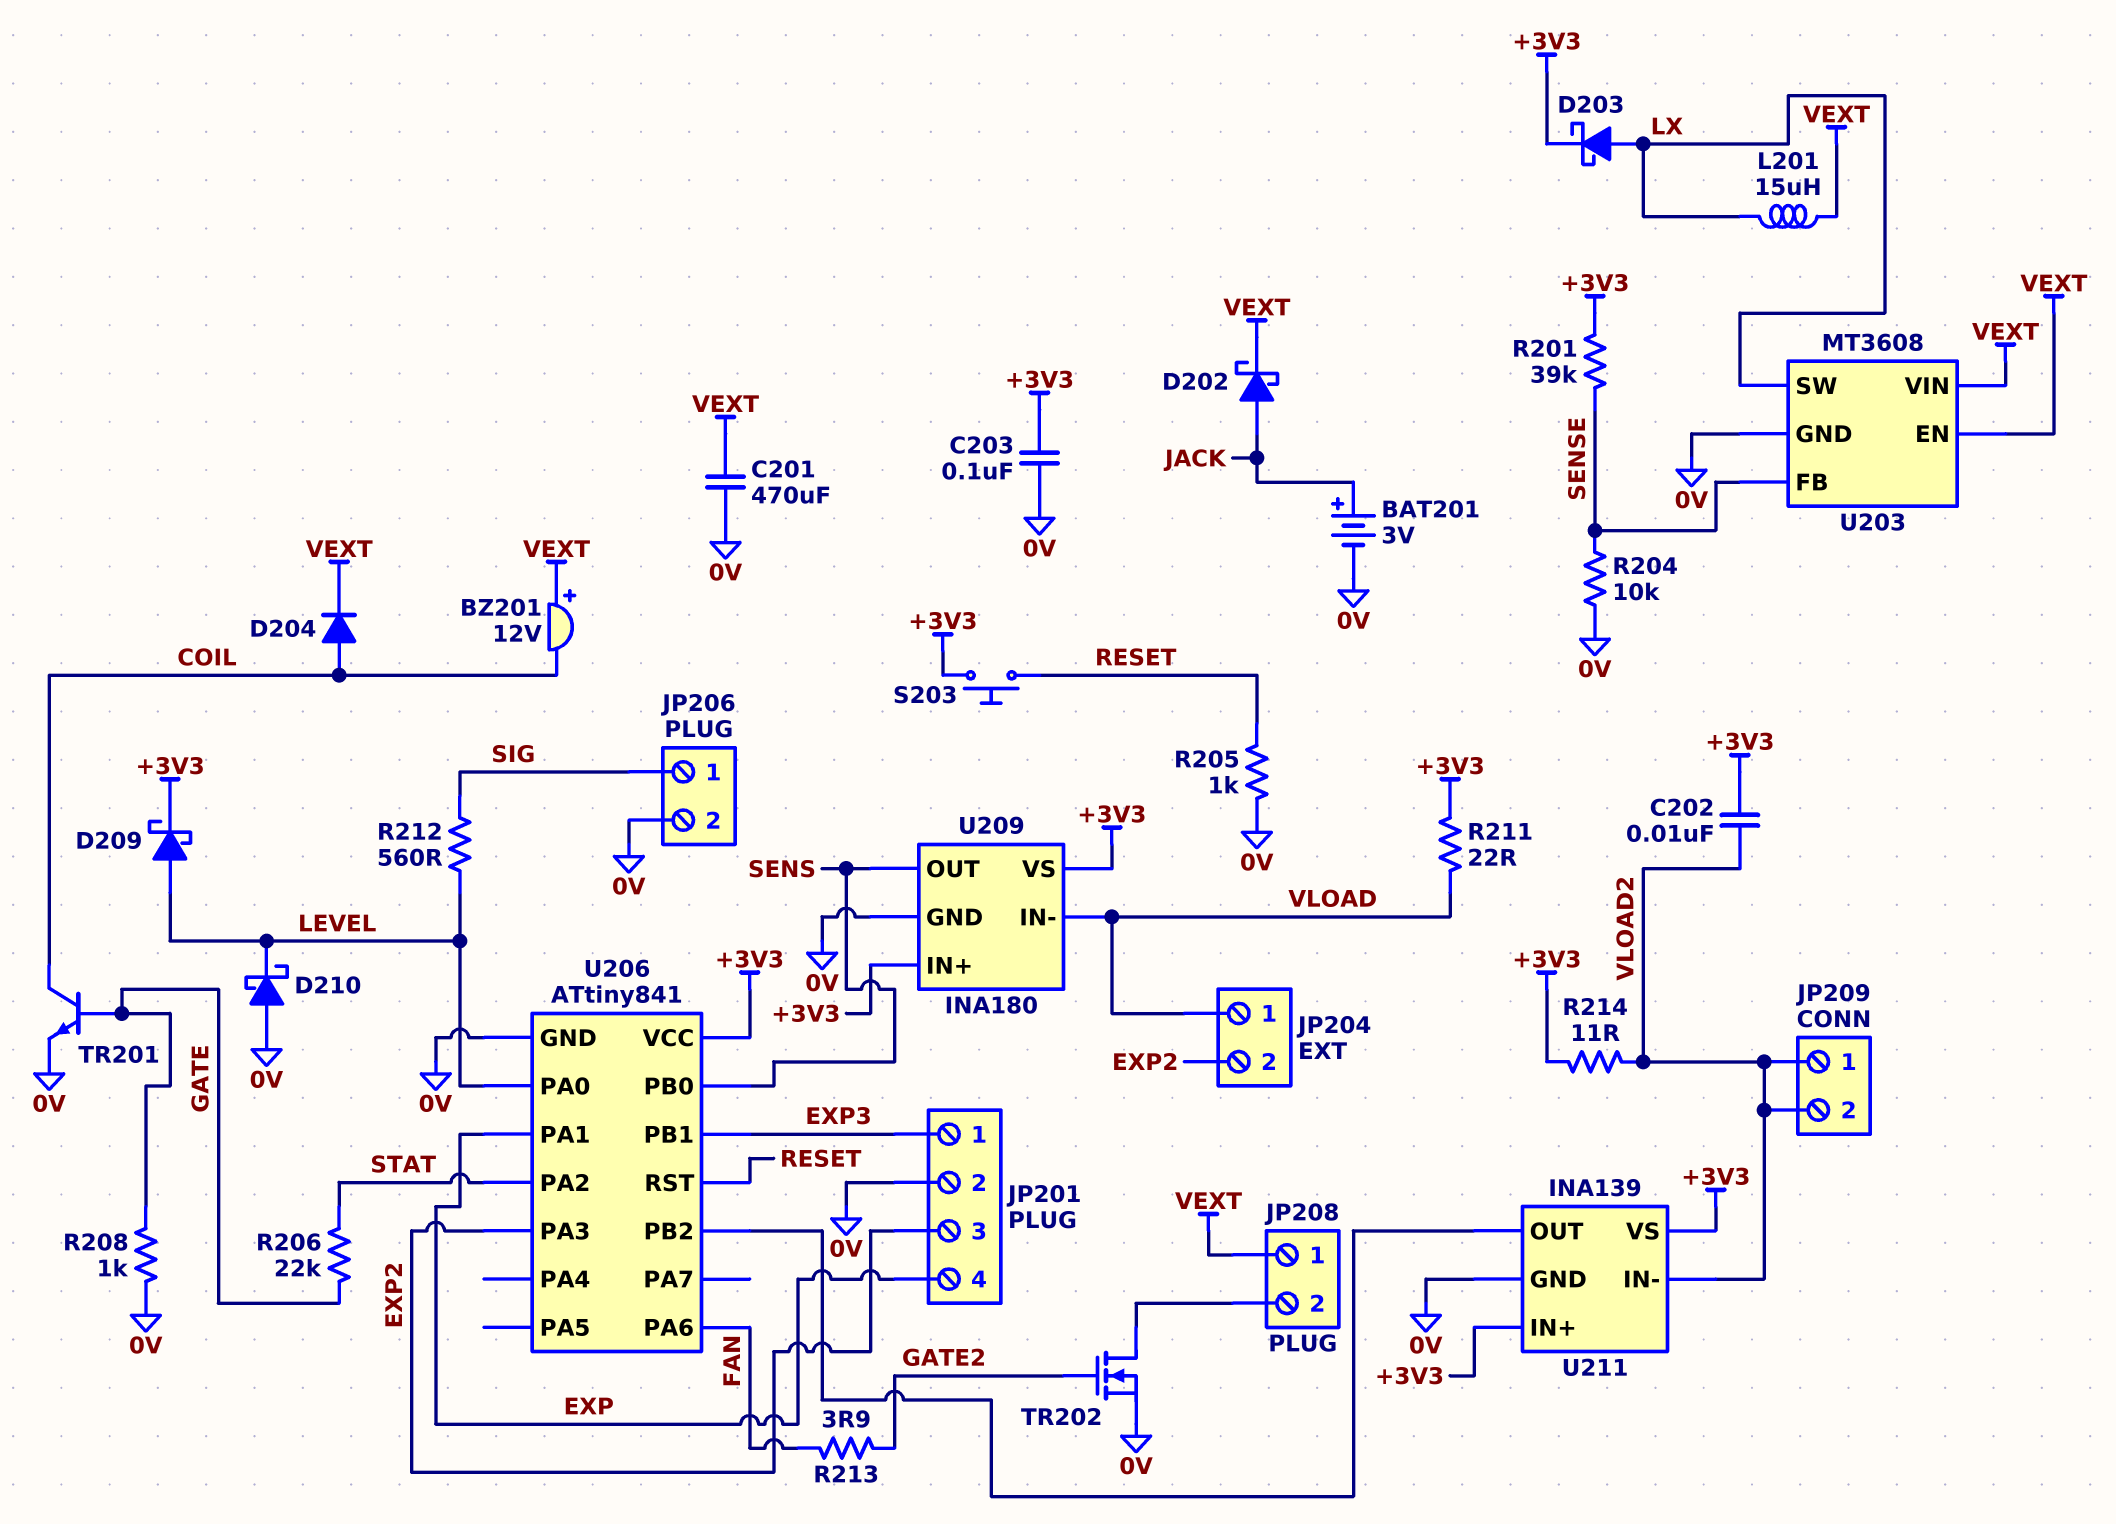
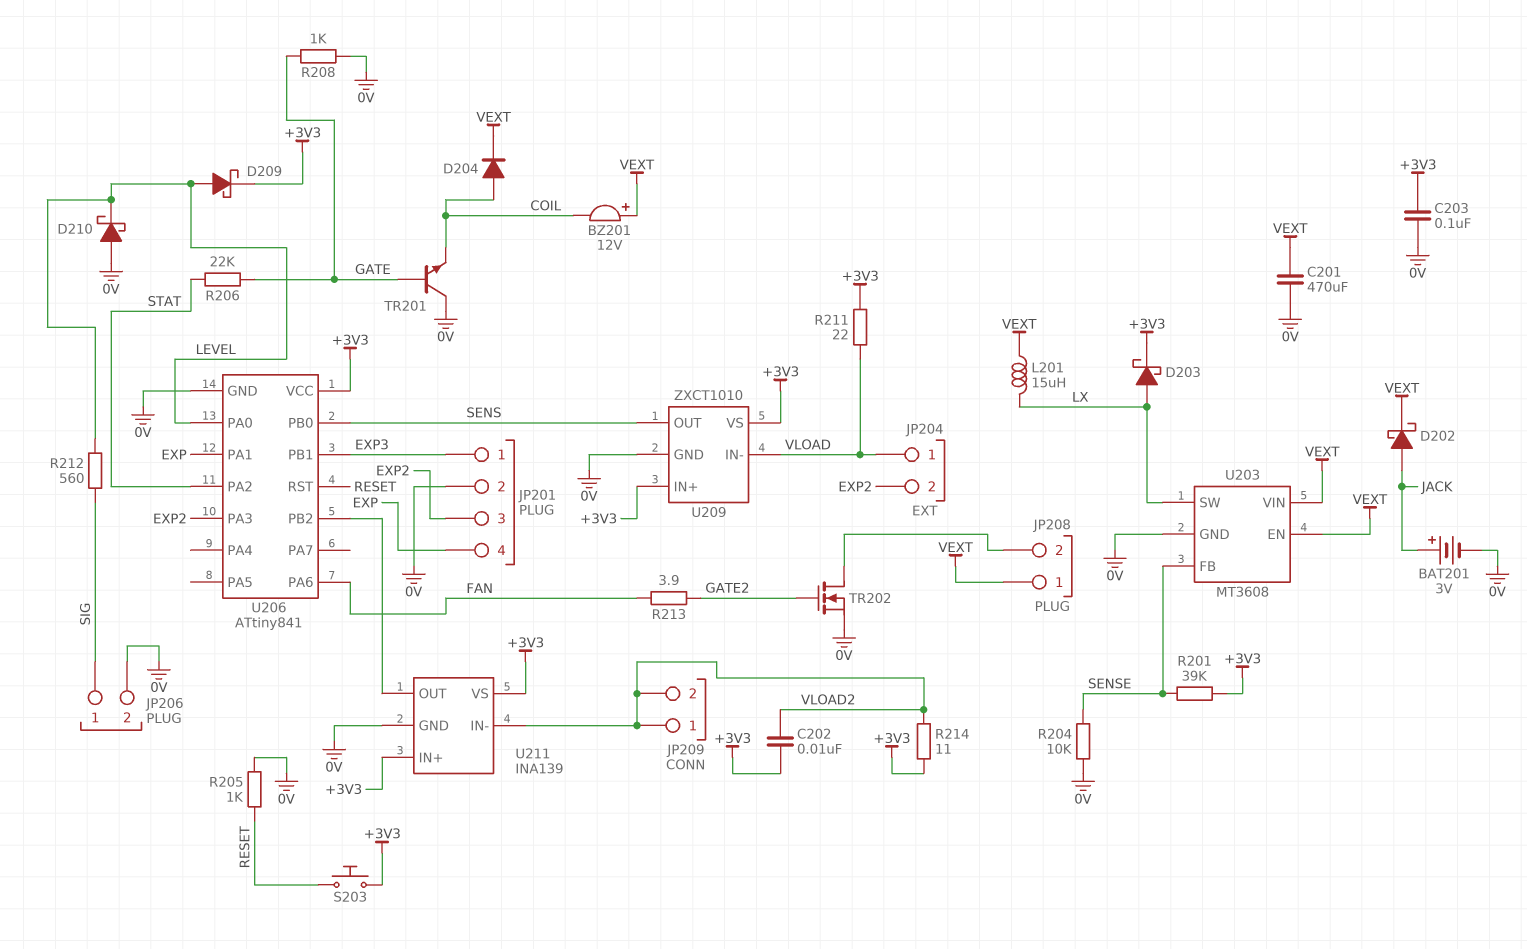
TR201: NPN (B GATE, C COIL, E 0V) -> NPN (B GATE, C 0V, E COIL)
U209: INA180 -> ZXCT1010

